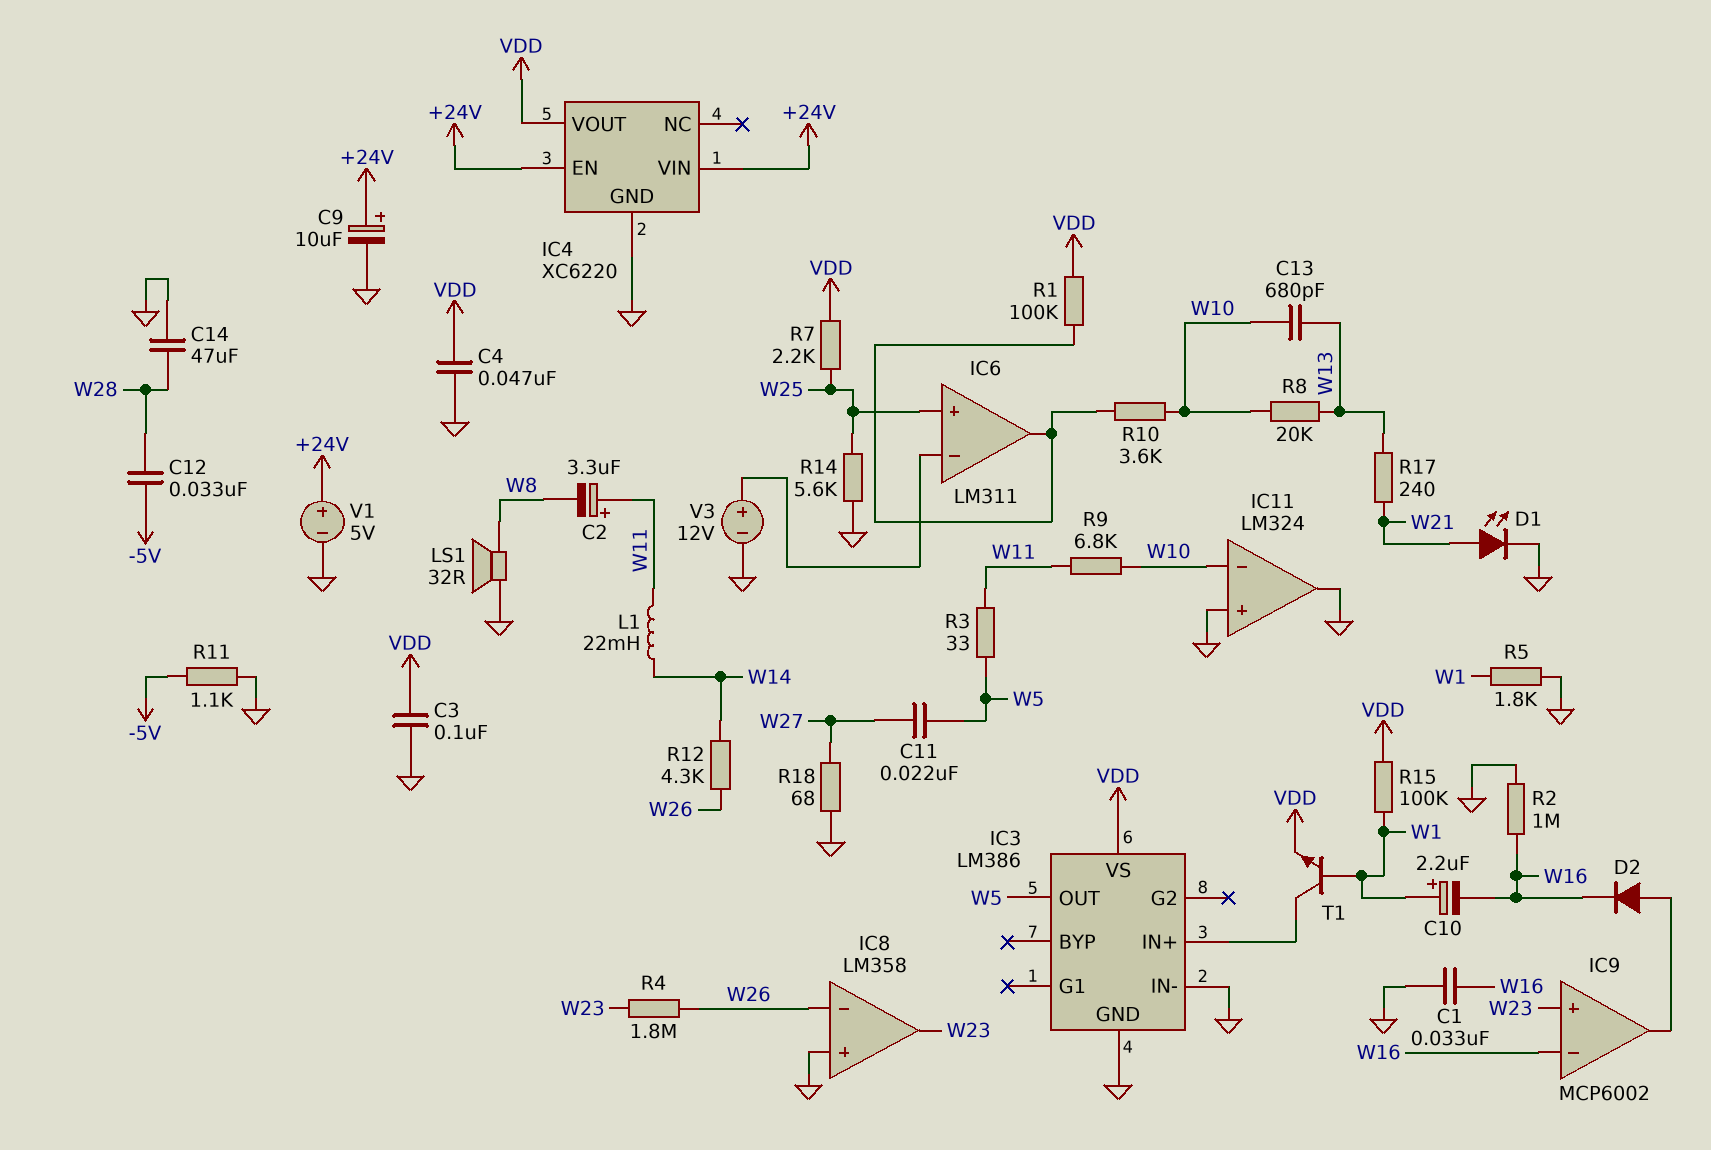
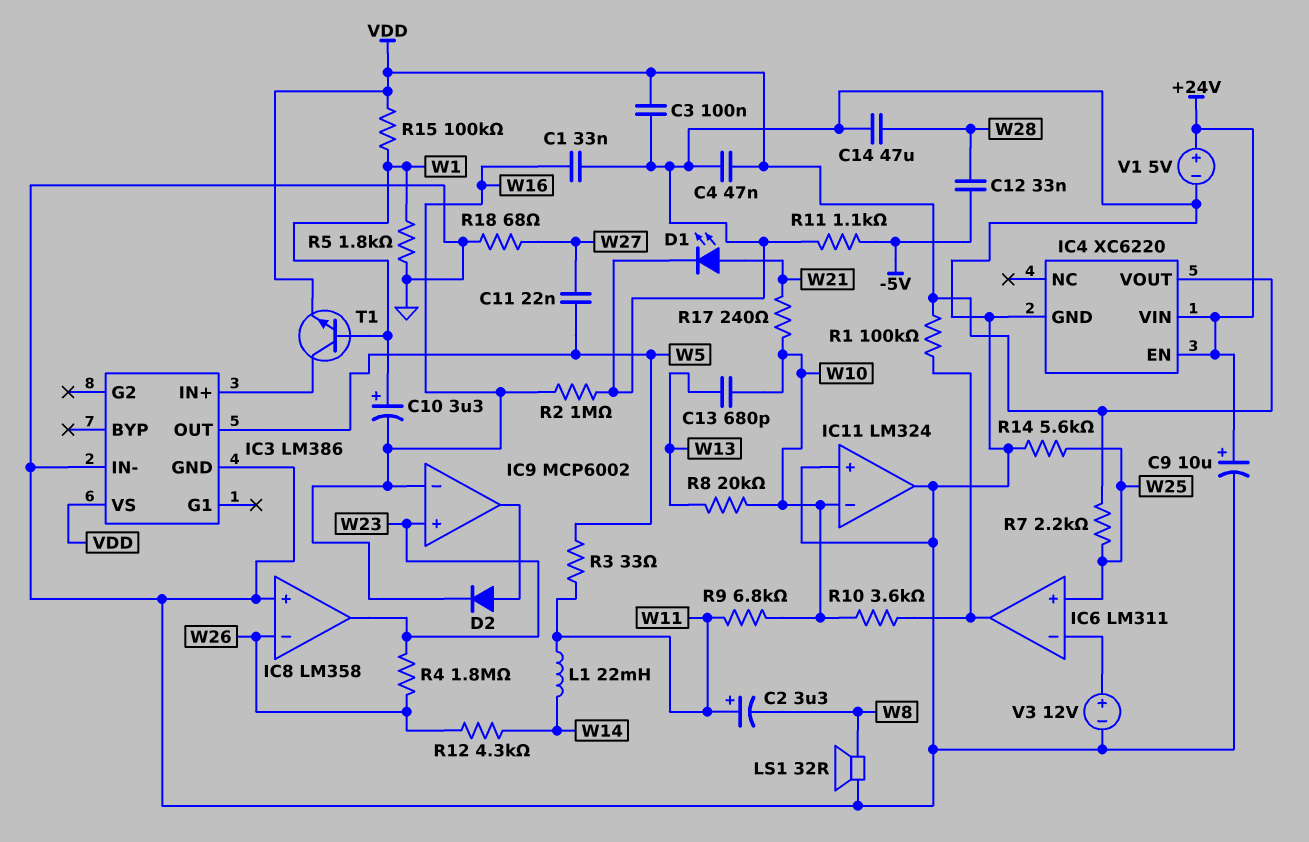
C10: 2.2uF (plus W1, minus W16) -> 3.3uF (plus W1, minus W16)
R17: 240 (W13, W21) -> 240 (W10, W21)

